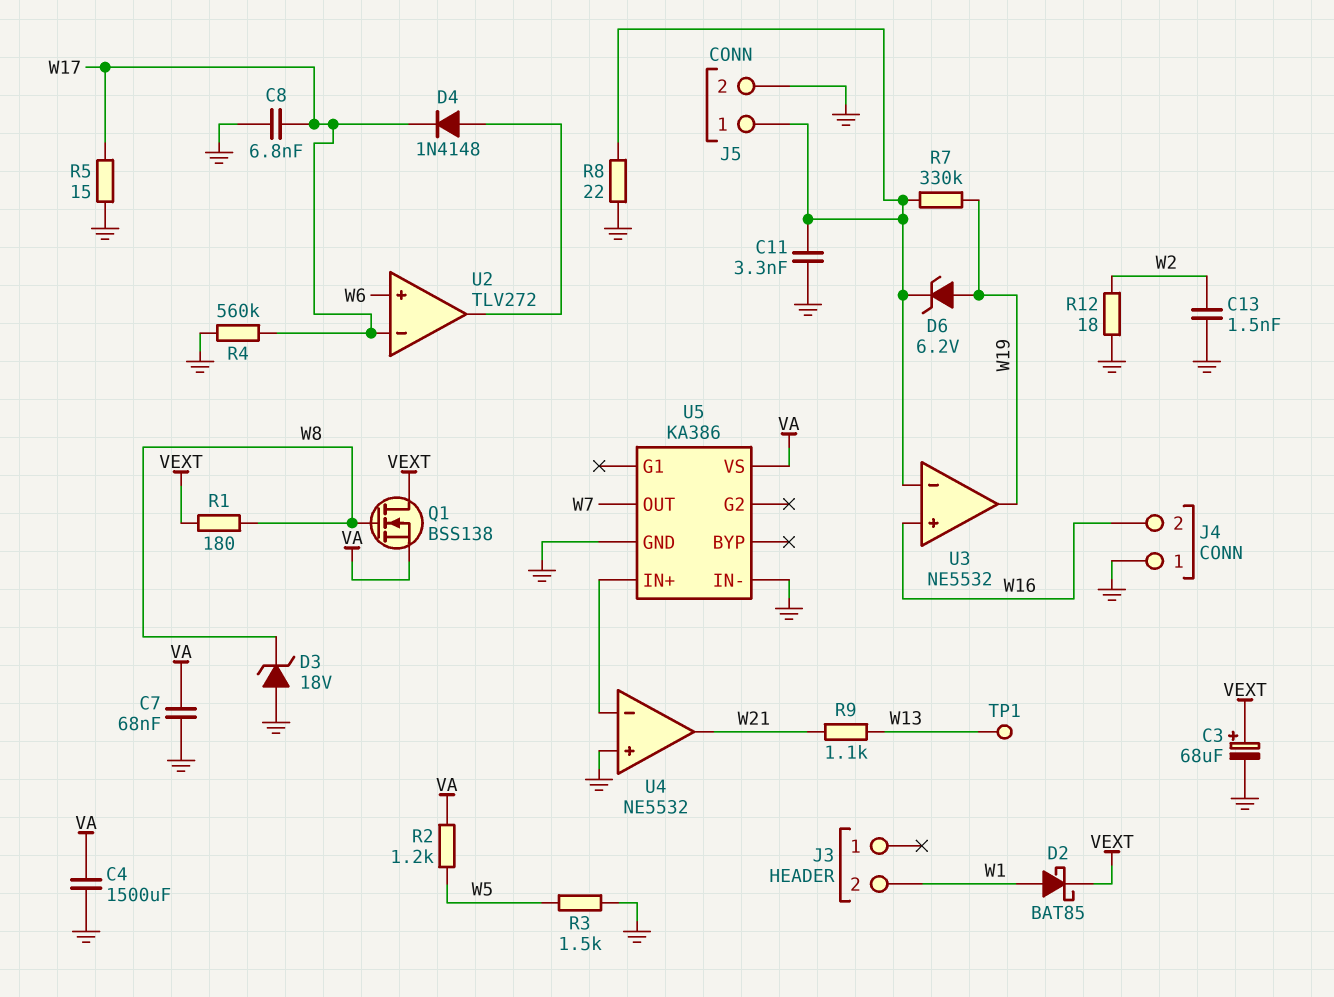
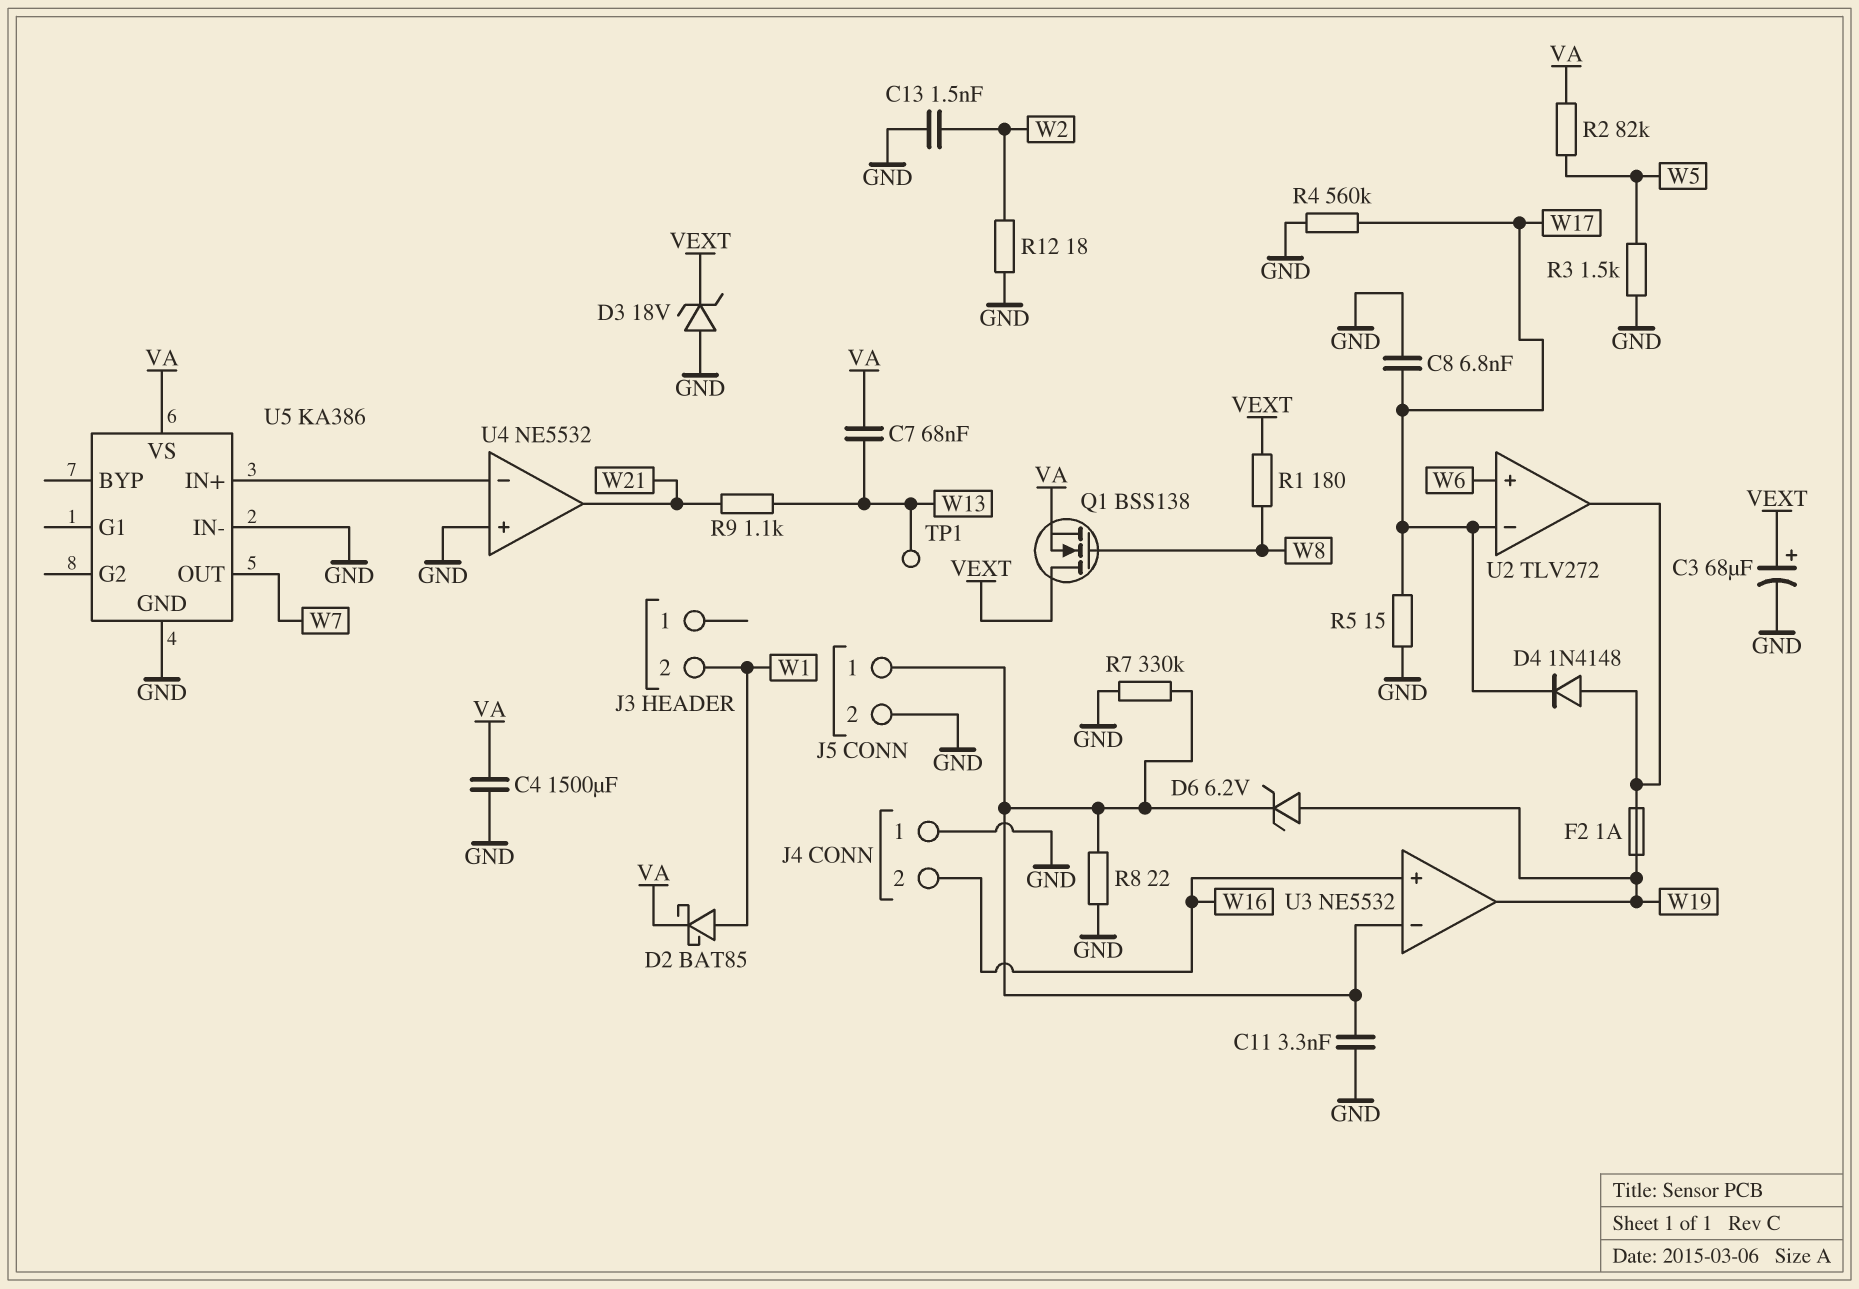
C7: 68nF (GND, VA) -> 68nF (VA, W13)
D2: schottky BAT85 (A W1, K VEXT) -> schottky BAT85 (A W1, K VA)
D3: zener 18V (A GND, K W8) -> zener 18V (A GND, K VEXT)
F2: none -> 1A (U2/out, W19)
R2: 1.2k (VA, W5) -> 82k (VA, W5)
R7: 330k (J5/1, W19) -> 330k (GND, J5/1)

